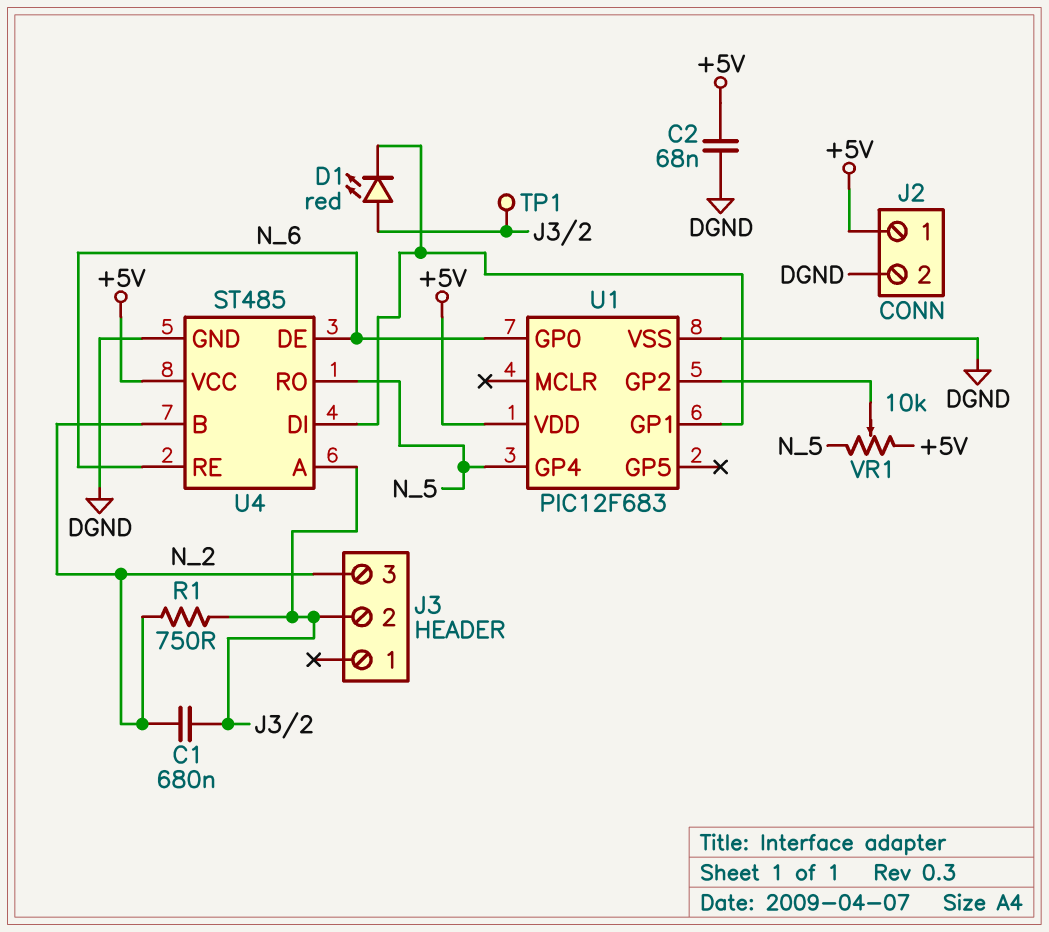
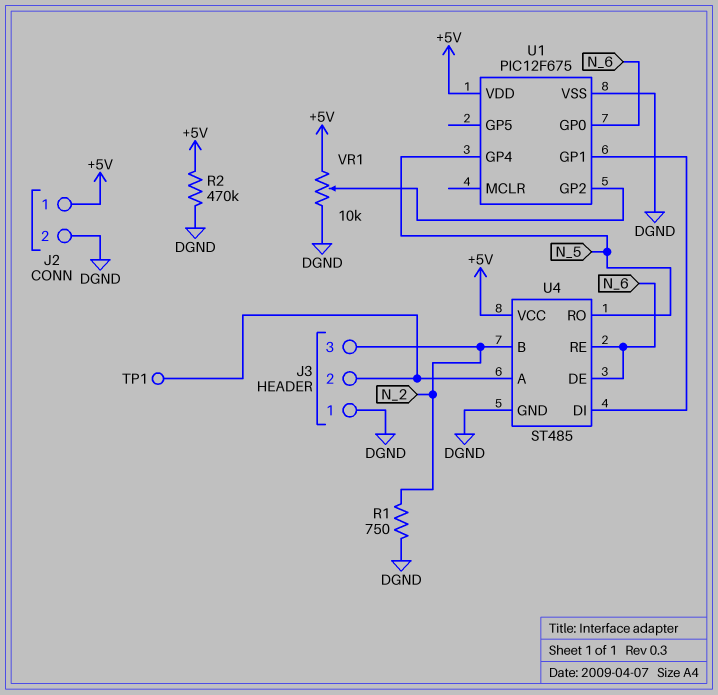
C1: 680nF (J3/2, N_2) -> none
C2: 68nF (+5V, DGND) -> none
D1: LED red (A J3/2, K U1/GP1) -> none
J3 pin 1: none -> DGND
R1: 750 (J3/2, N_2) -> 750 (DGND, N_2)
R2: none -> 470k (+5V, DGND)
U1: PIC12F683 -> PIC12F675
VR1: 10k (+5V, N_5, wiper U1/GP2) -> 10k (+5V, DGND, wiper U1/GP2)

